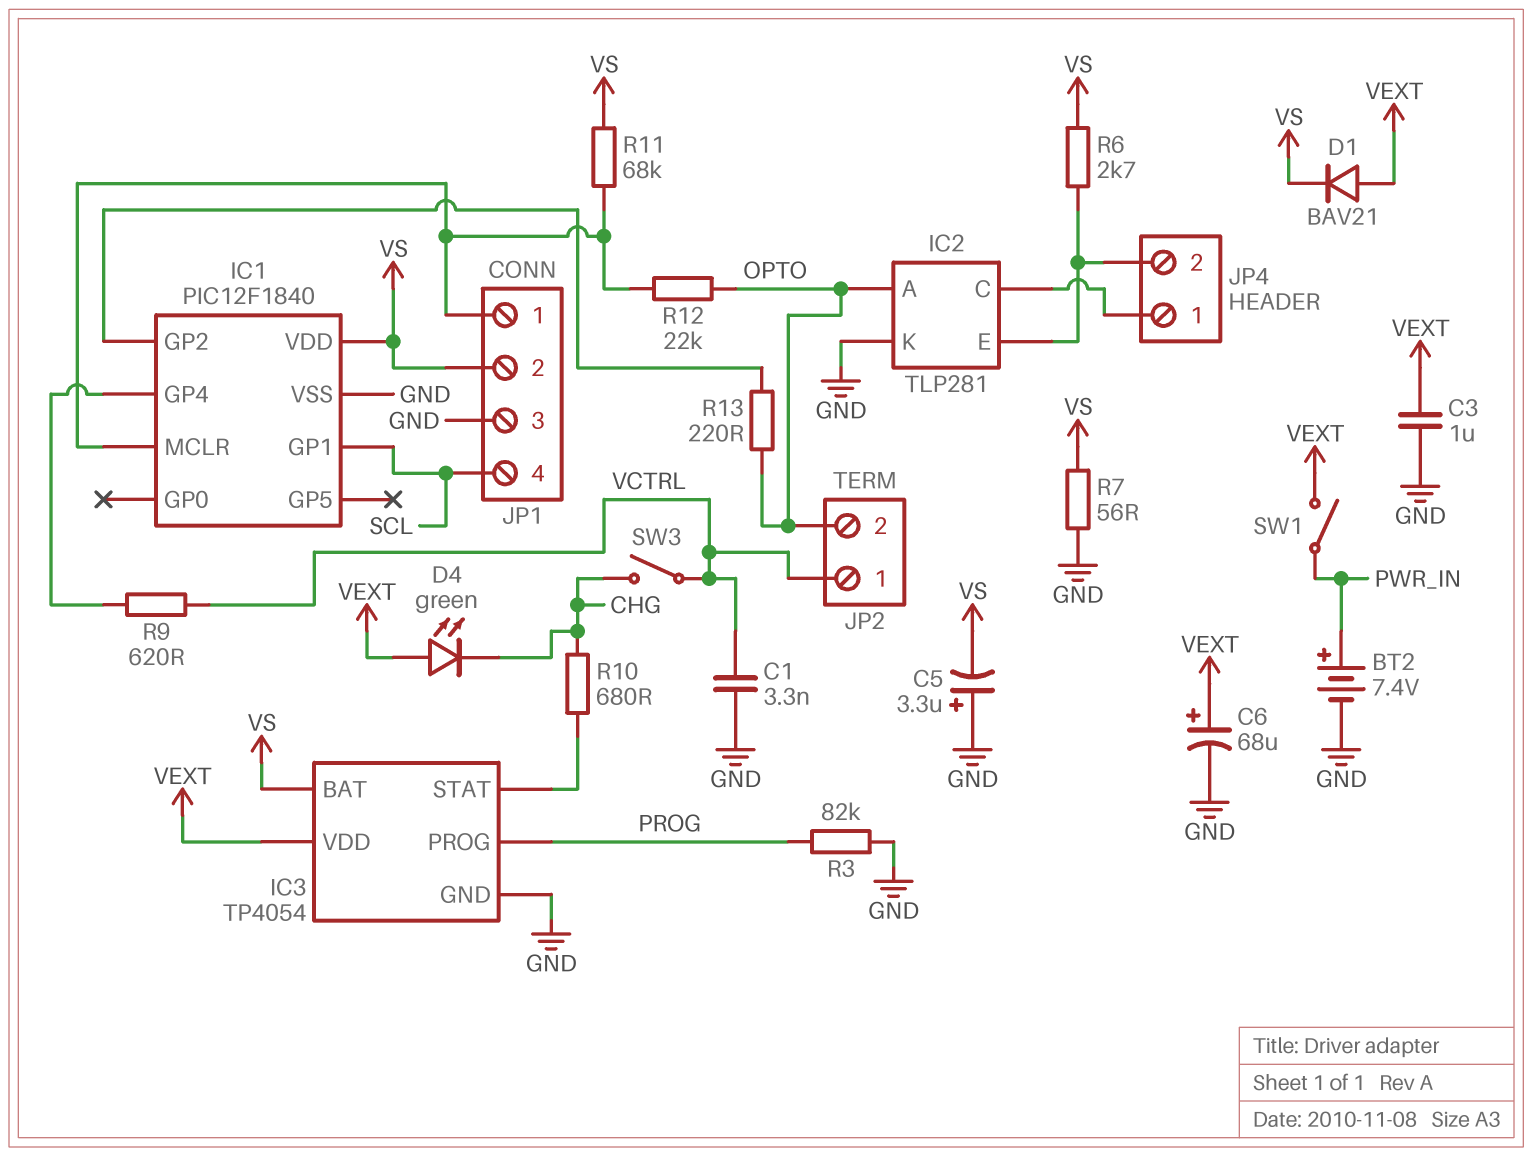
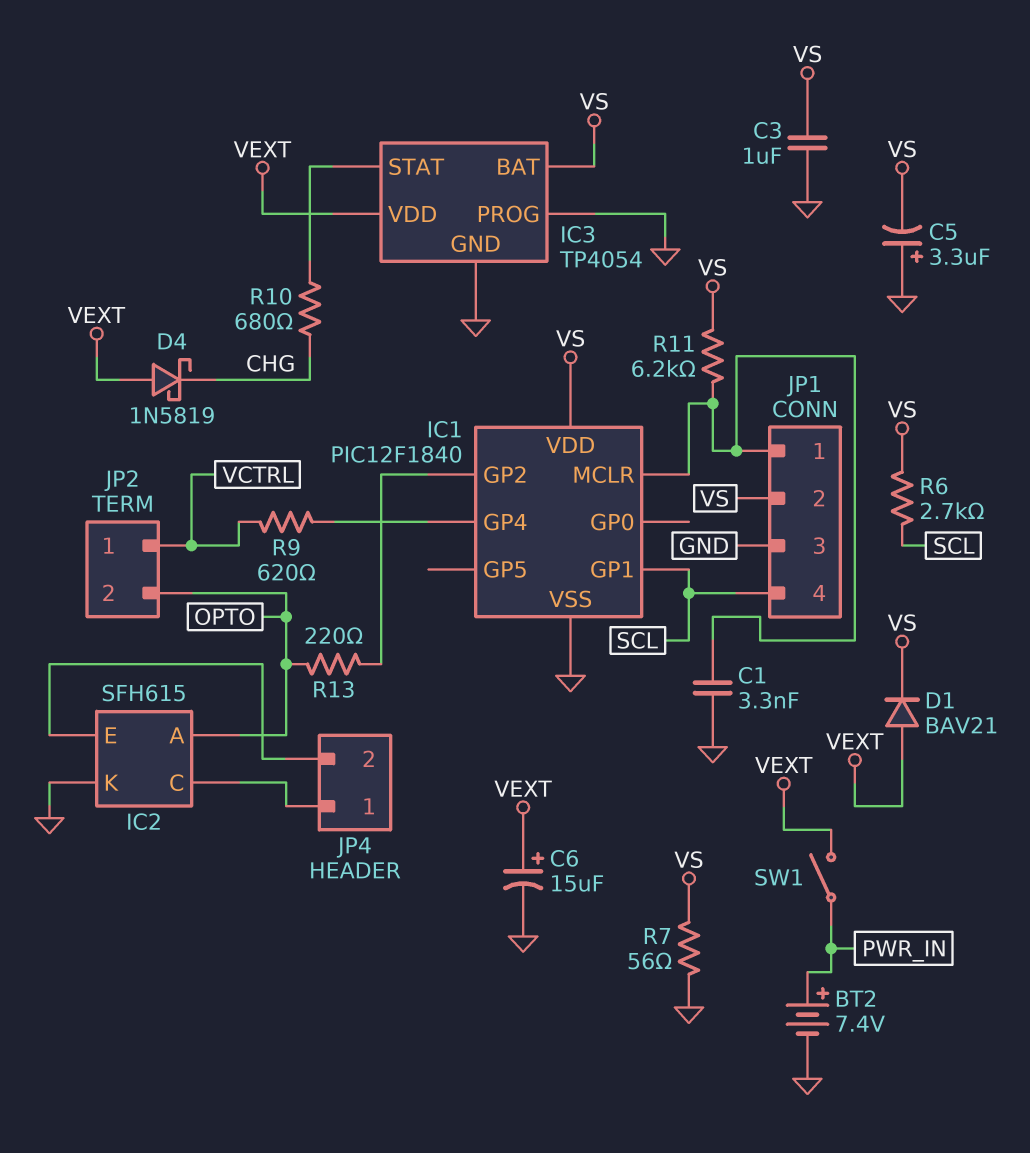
C1: 3.3nF (GND, VCTRL) -> 3.3nF (GND, IC1/MCLR)
C3: 1uF (GND, VEXT) -> 1uF (GND, VS)
C6: 68uF (plus VEXT, minus GND) -> 15uF (plus VEXT, minus GND)
D4: LED green (A VEXT, K CHG) -> schottky 1N5819 (A VEXT, K CHG)
IC2: TLP281 -> SFH615
IC3 pin PROG: PROG -> GND
R3: 82k (GND, PROG) -> none
R6: 2.7k (IC2/E, VS) -> 2.7k (SCL, VS)
R11: 68k (IC1/MCLR, VS) -> 6.2k (IC1/MCLR, VS)
R12: 22k (IC1/MCLR, OPTO) -> none
SW3: switch (CHG, VCTRL) -> none

